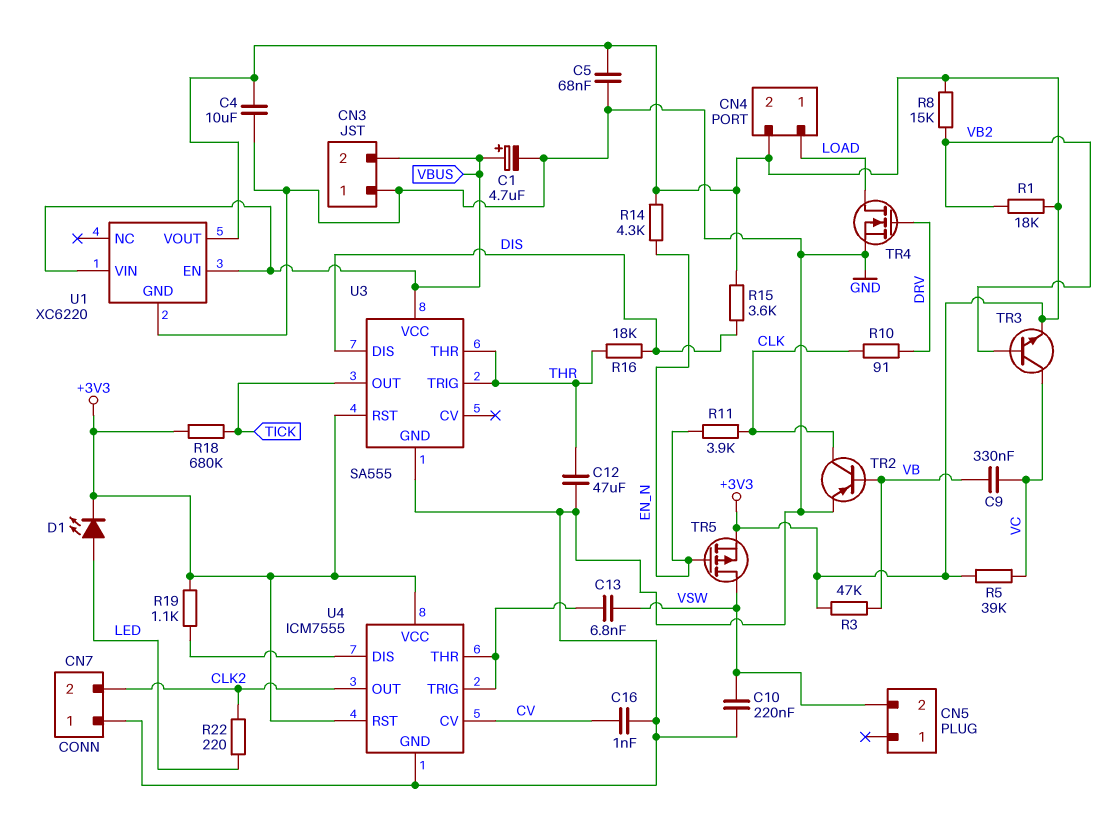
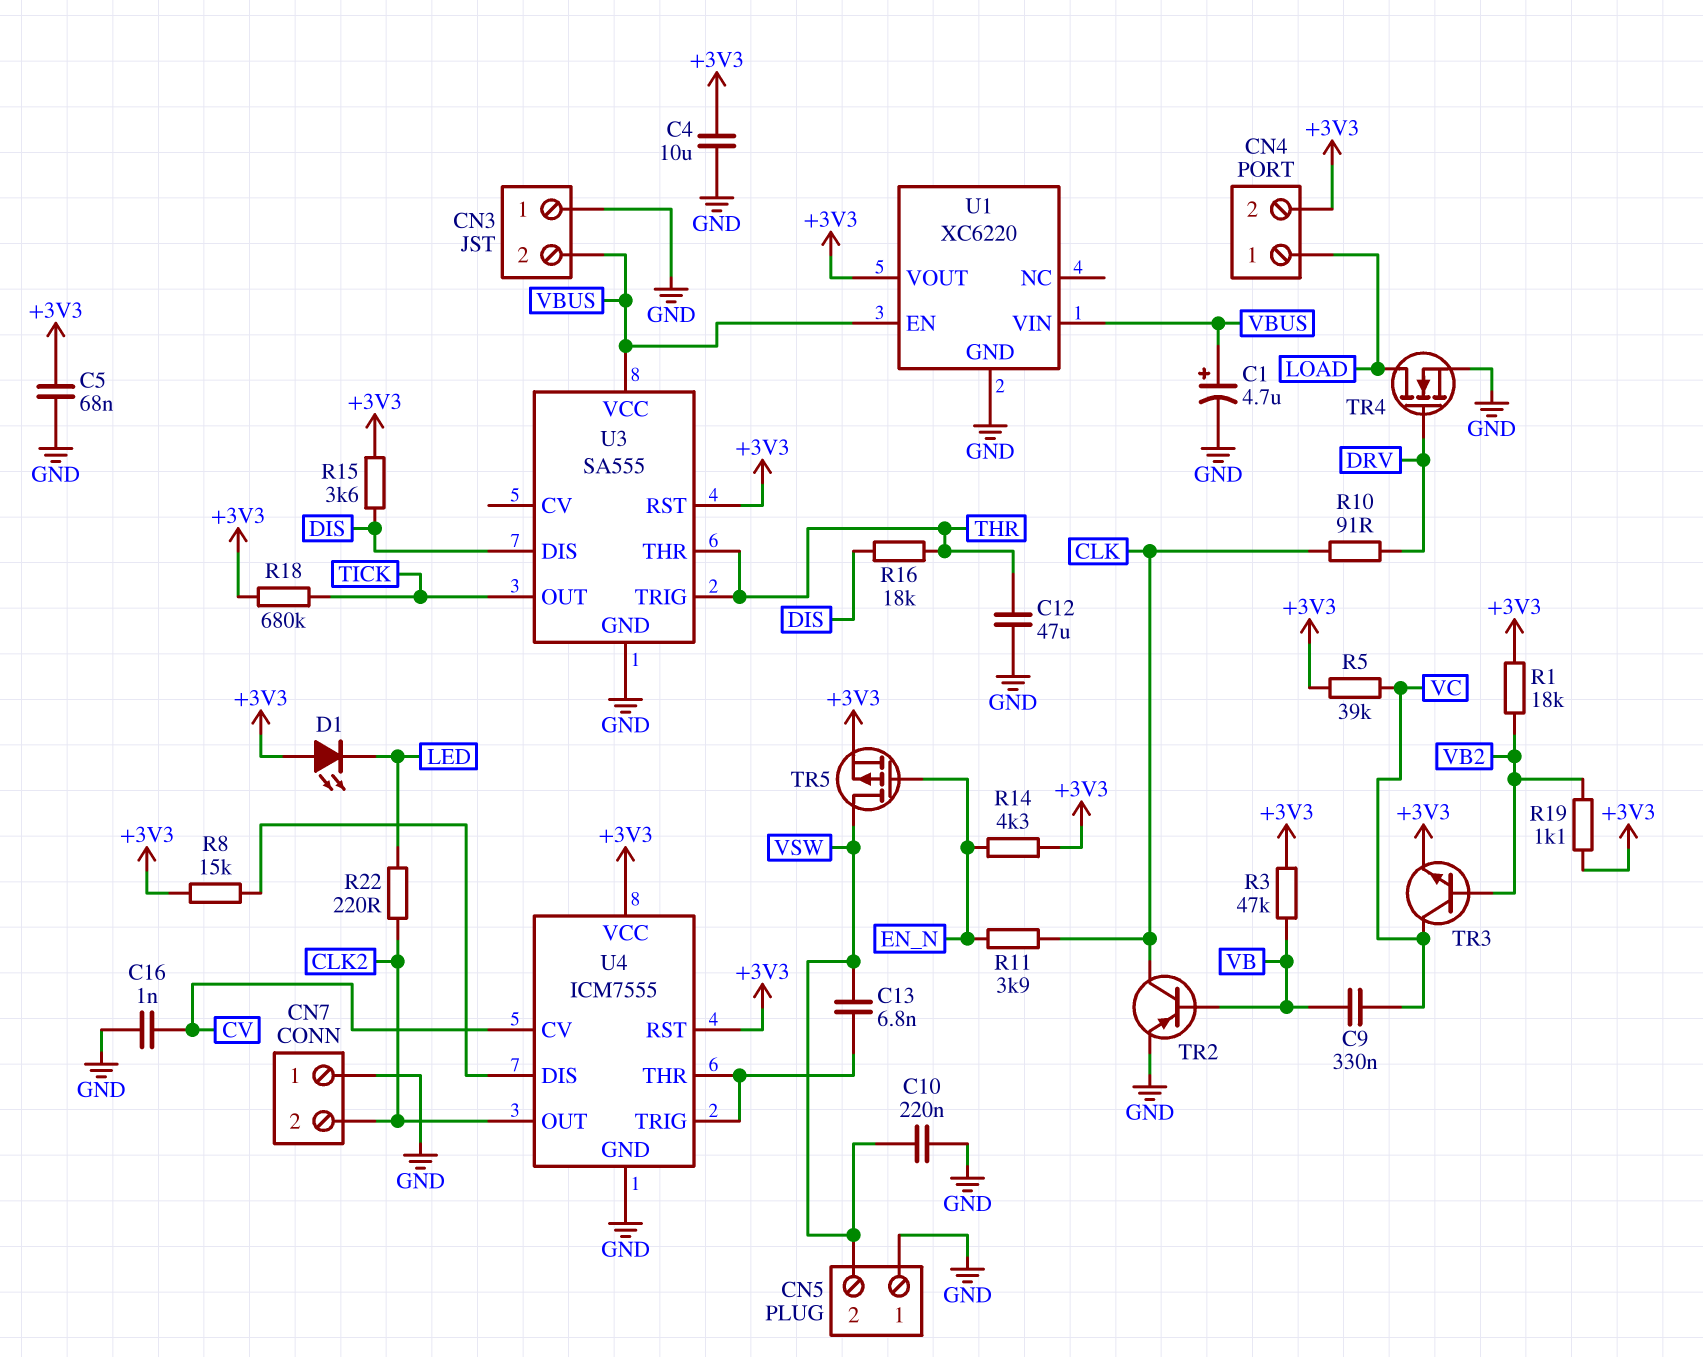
CN5 pin 1: none -> GND
D1: LED (A LED, K +3V3) -> LED (A +3V3, K LED)
R8: 15k (+3V3, VB2) -> 15k (+3V3, U4/DIS)
R19: 1.1k (+3V3, U4/DIS) -> 1.1k (+3V3, VB2)

